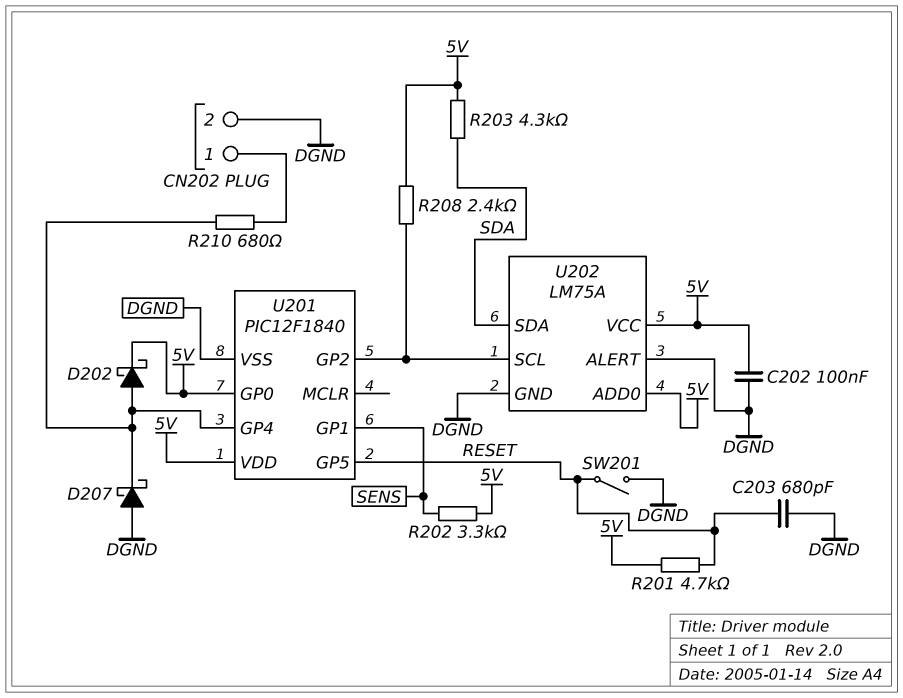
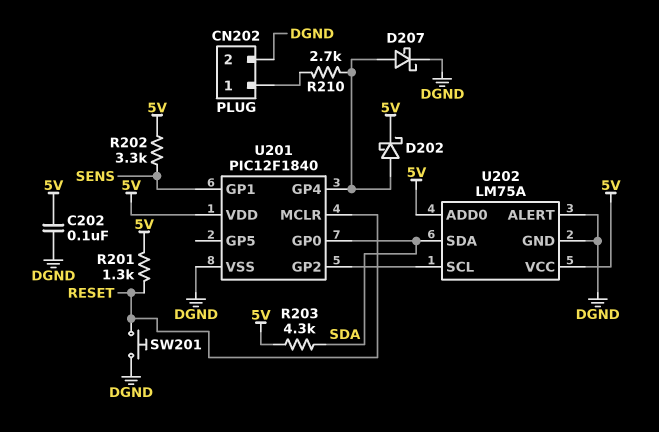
C203: 680pF (DGND, RESET) -> none
D207: schottky (A DGND, K U201/GP4) -> schottky (A U201/GP4, K DGND)
R201: 4.7k (5V, RESET) -> 1.3k (5V, RESET)
R208: 2.4k (5V, U201/GP2) -> none
R210: 680 (CN202/1, U201/GP4) -> 2.7k (CN202/1, U201/GP4)
SW201: switch (DGND, RESET) -> button (DGND, RESET)
U201 pin GP0: 5V -> SDA
U201 pin GP5: RESET -> none
U201 pin MCLR: none -> RESET

